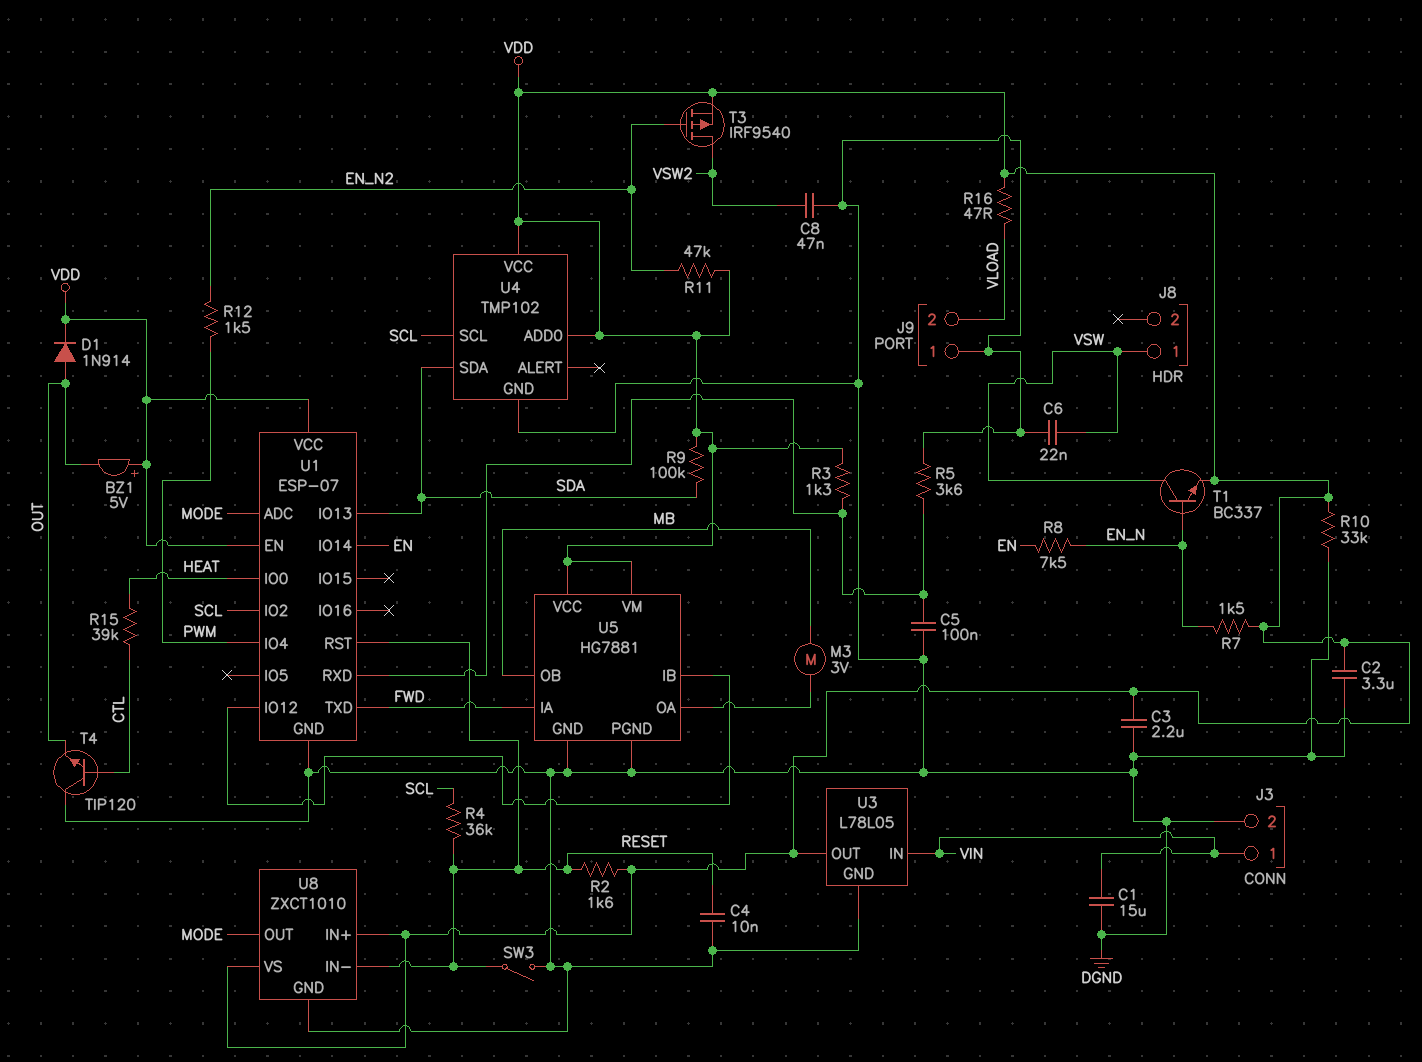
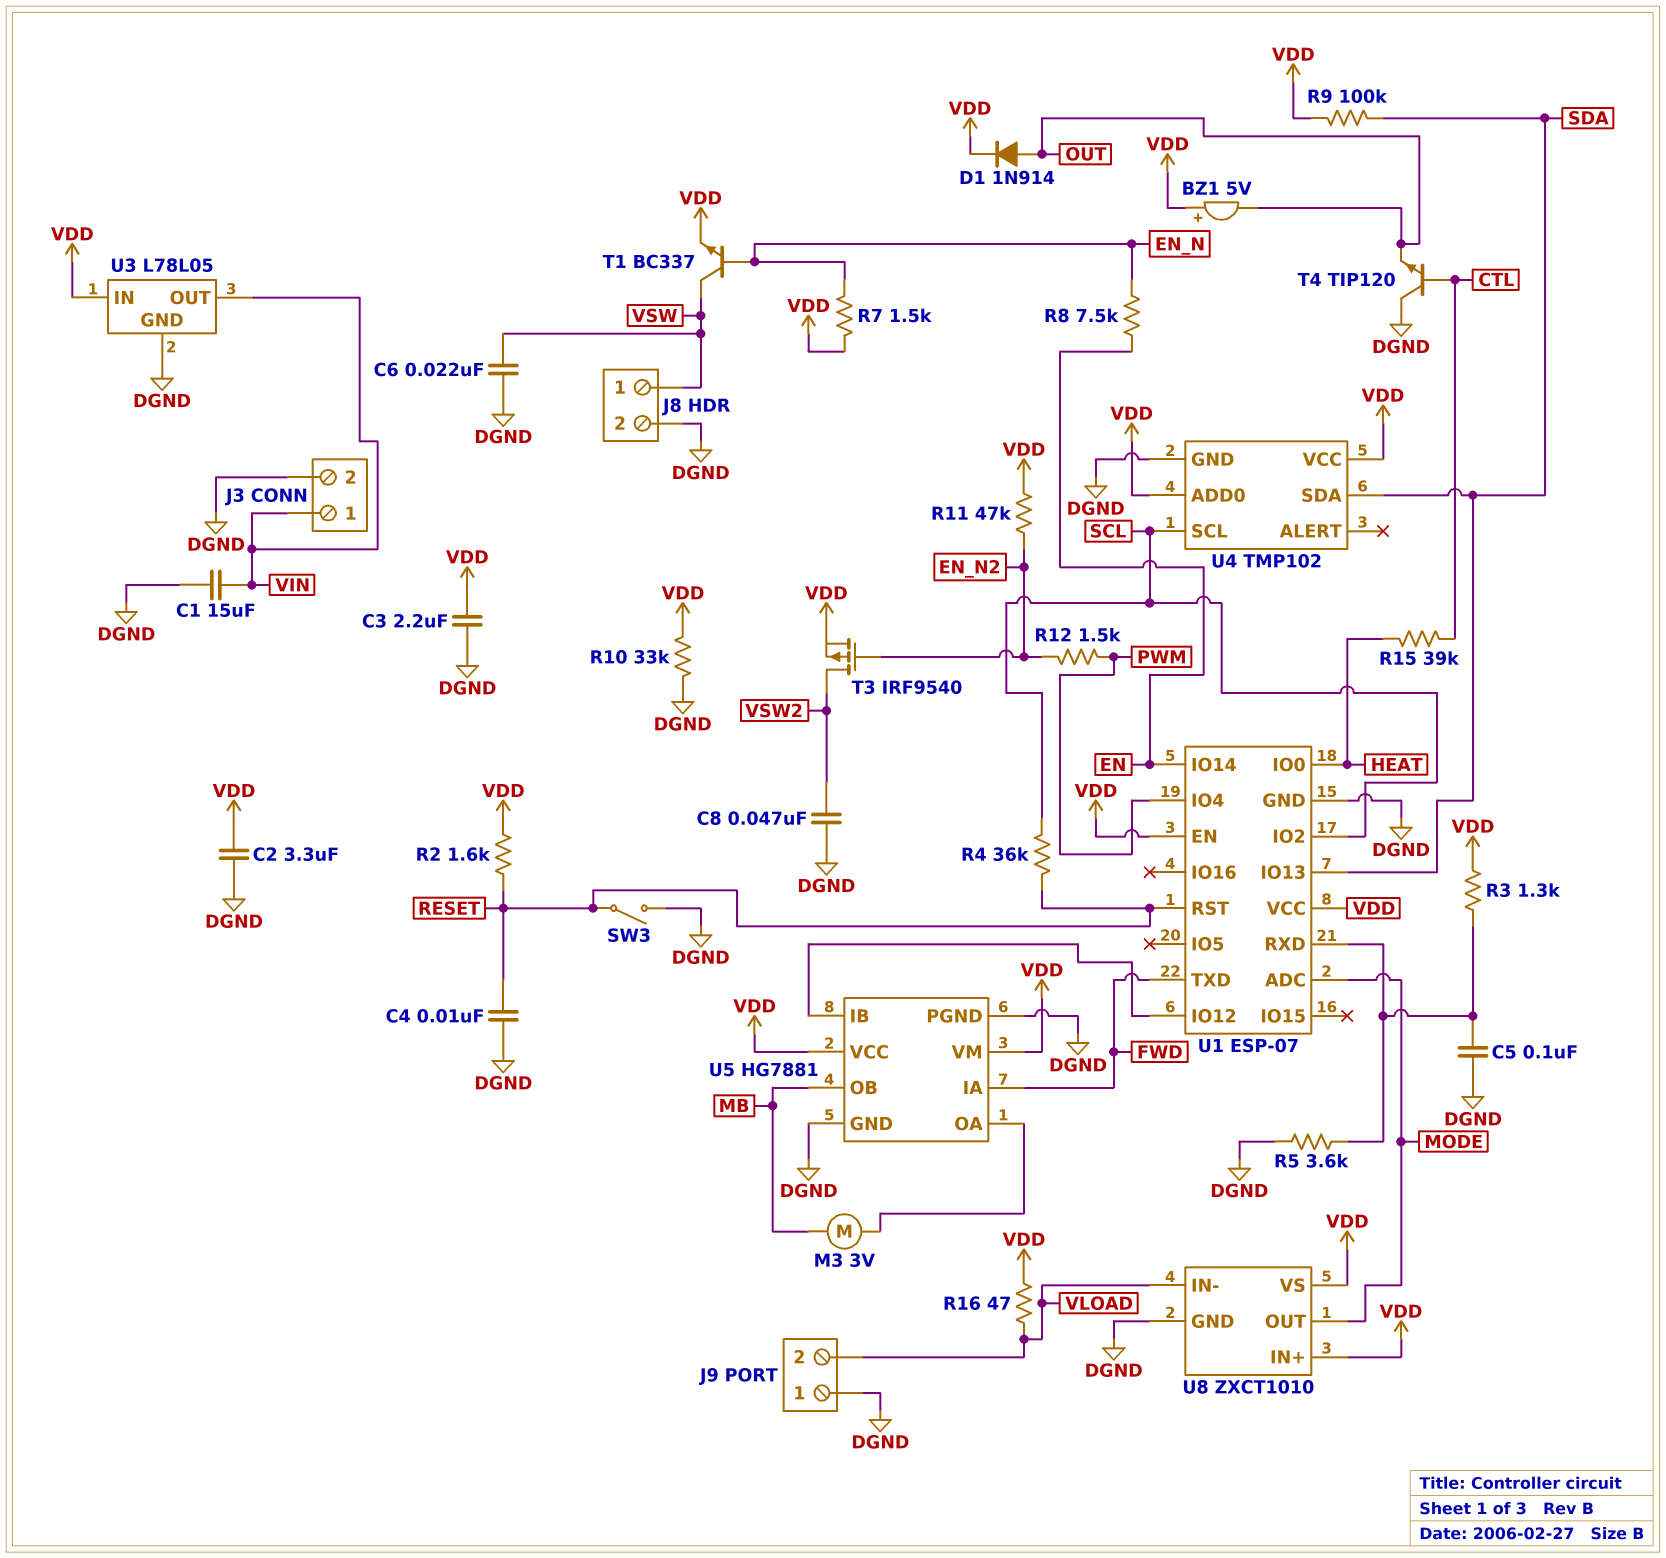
J8 pin 2: none -> DGND
U3 pin IN: VIN -> VDD
U3 pin OUT: VDD -> VIN
U8 pin IN-: RESET -> VLOAD

